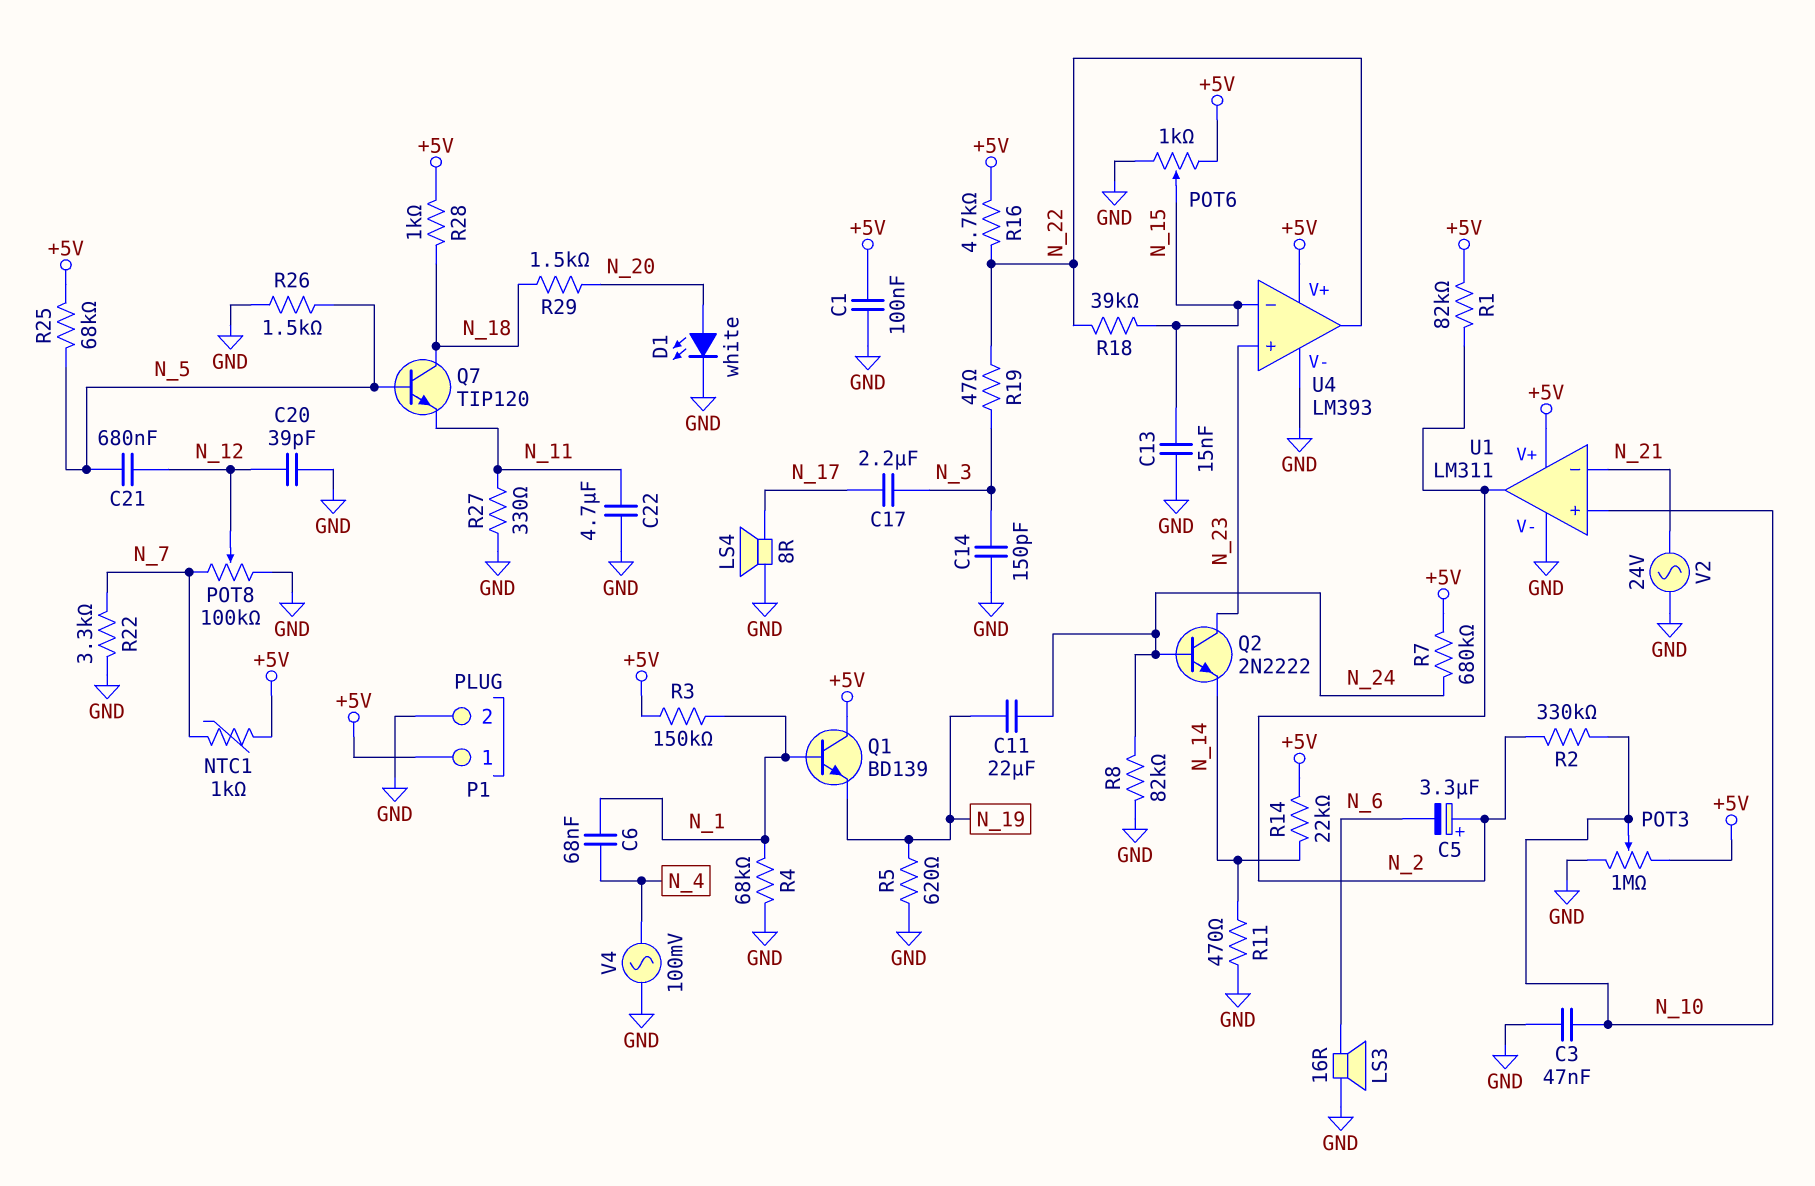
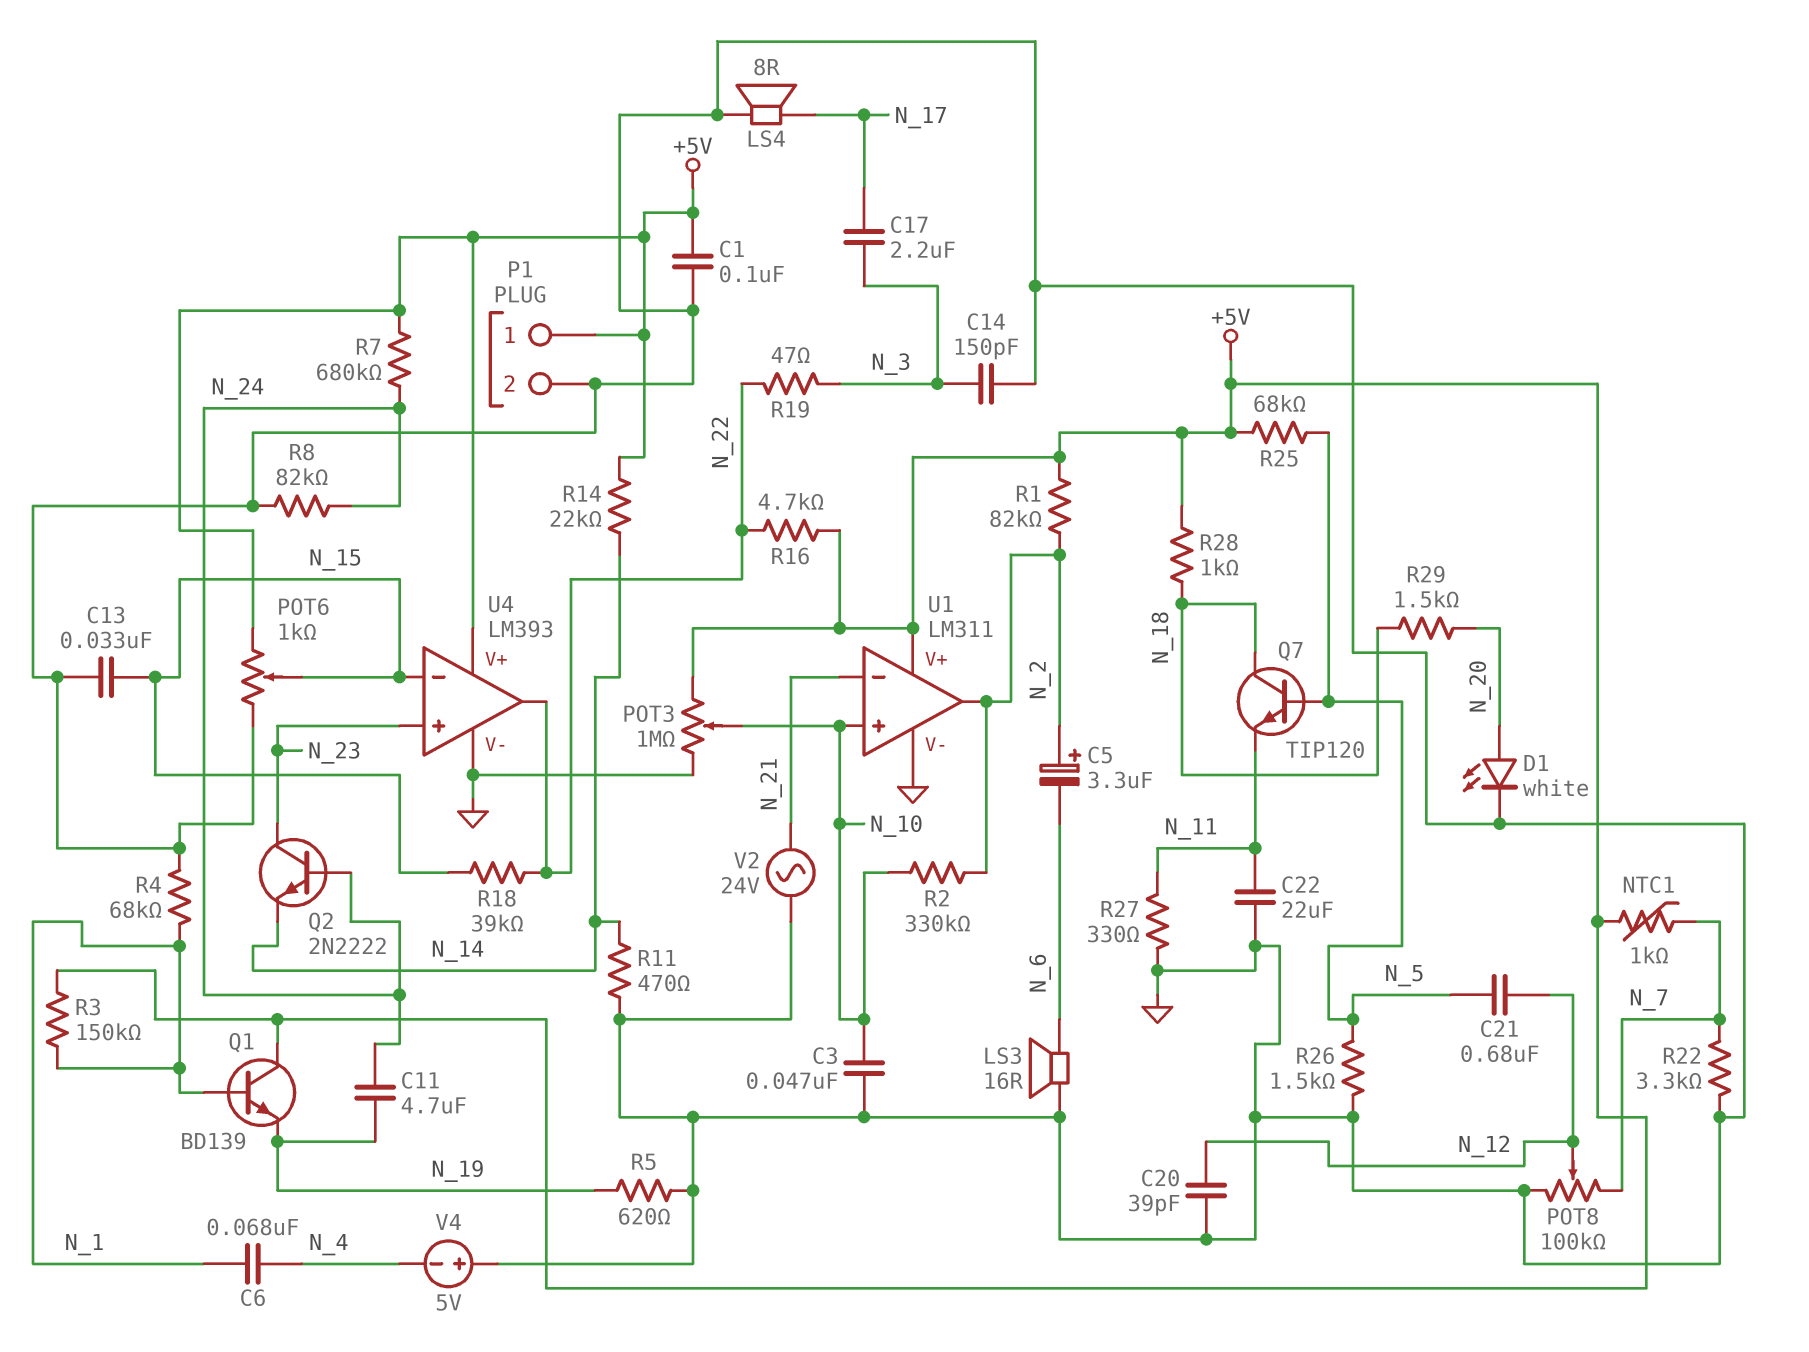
C11: 22uF (N_19, N_24) -> 4.7uF (N_19, N_24)
C13: 15nF (GND, N_15) -> 33nF (GND, N_15)
C22: 4.7uF (GND, N_11) -> 22uF (GND, N_11)
V4: AC 100mV (GND, N_4) -> 5V (plus GND, minus N_4)

